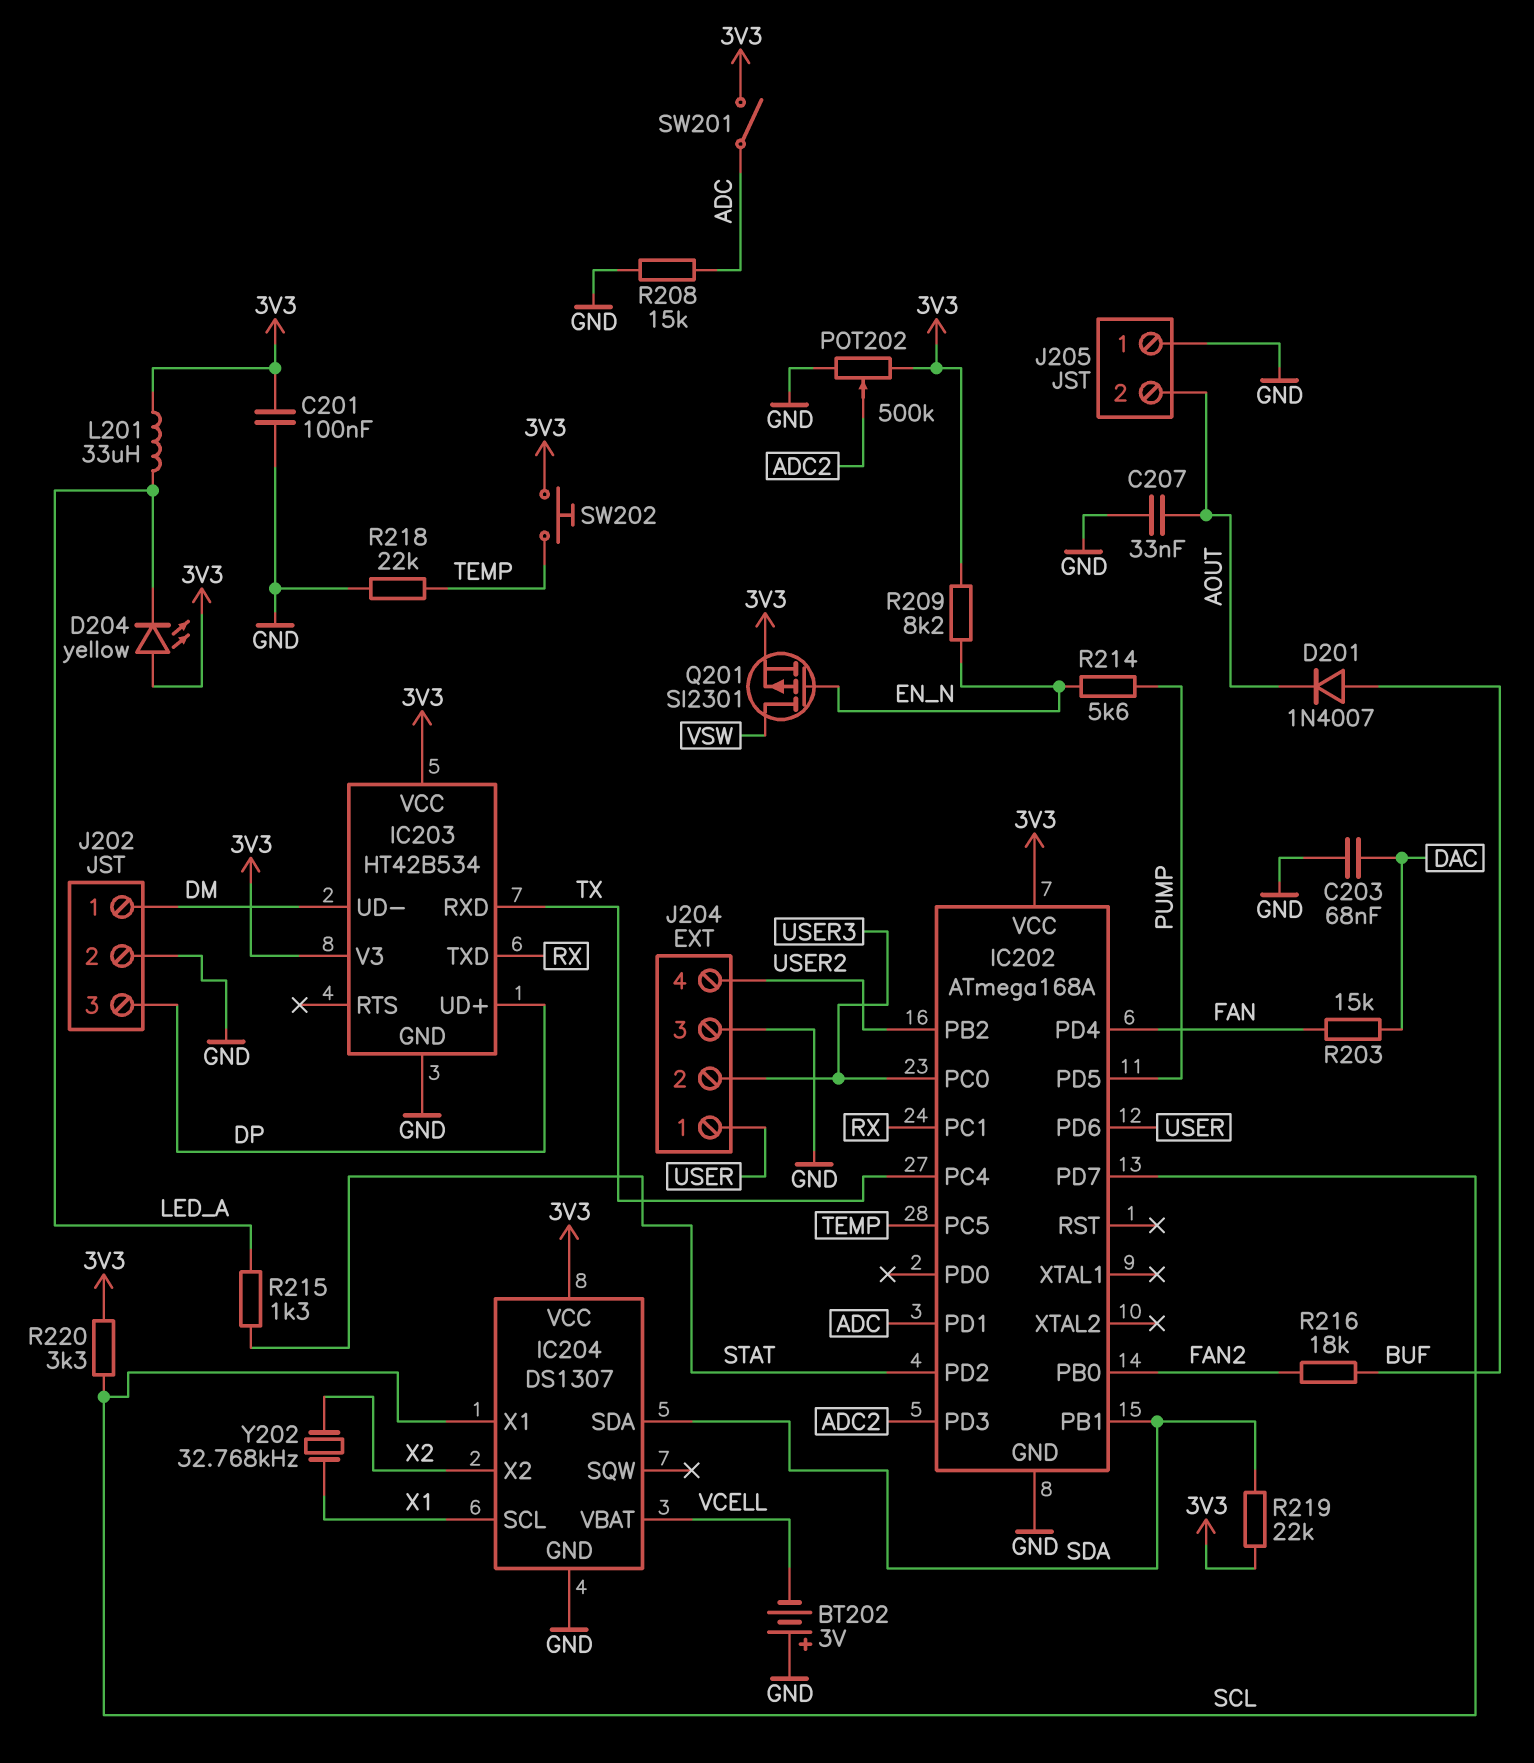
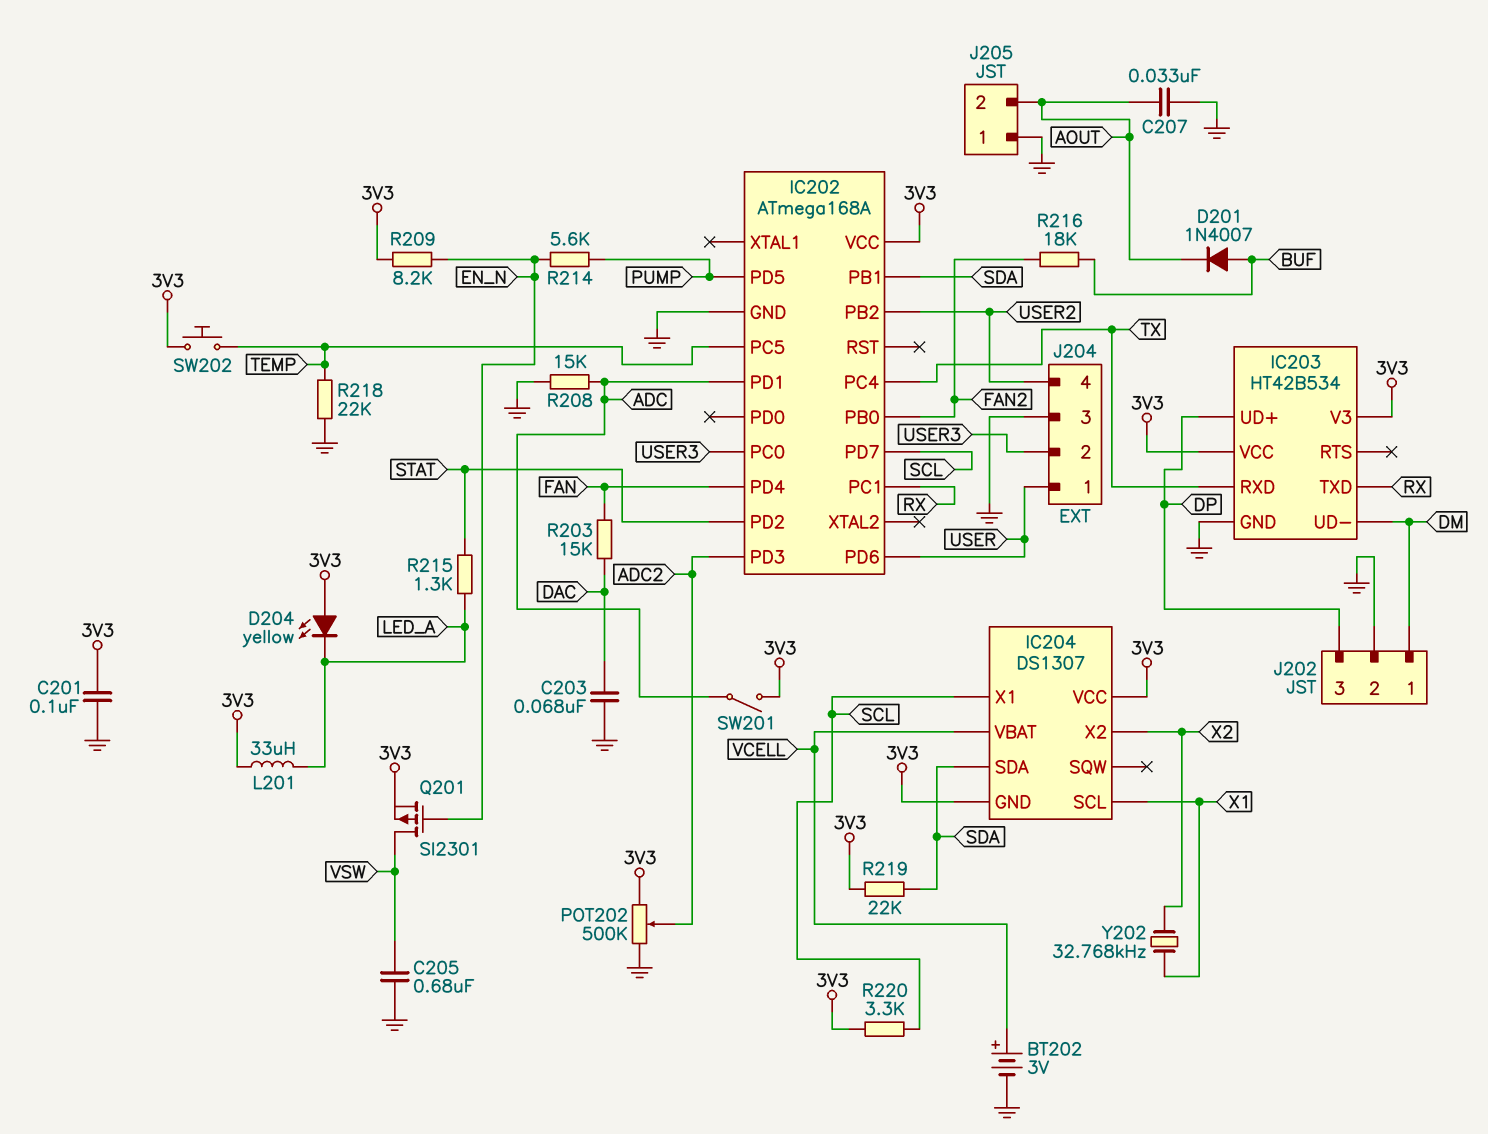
BT202: 3V (plus GND, minus VCELL) -> 3V (plus VCELL, minus GND)
C205: none -> 680nF (GND, VSW)
IC204 pin GND: GND -> 3V3

